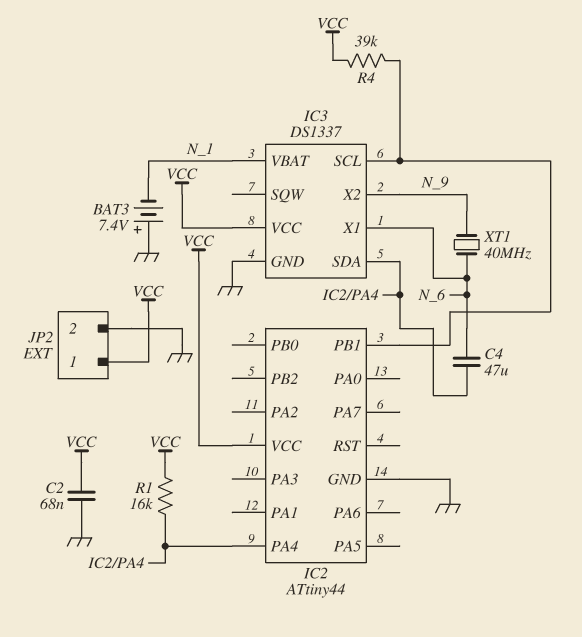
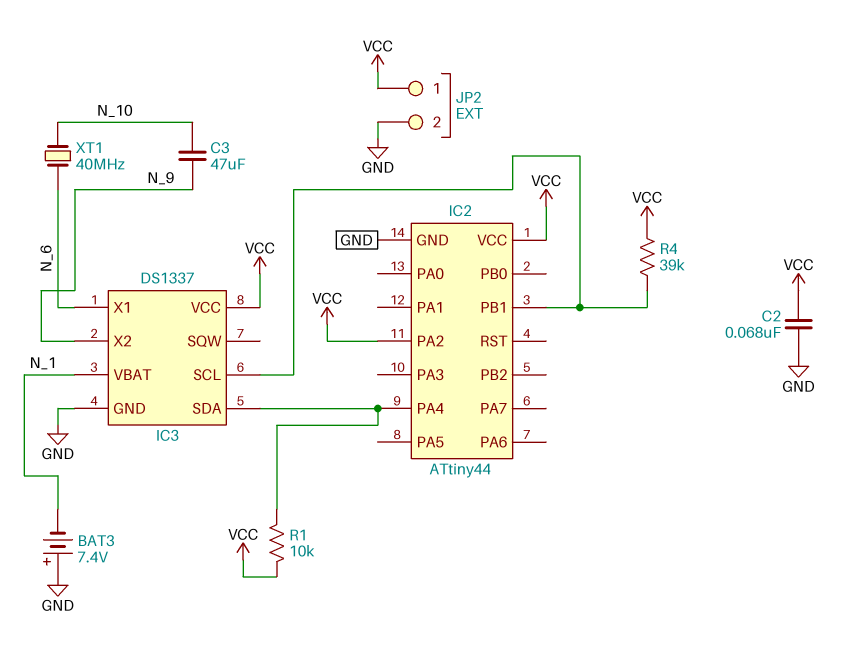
C3: none -> 47uF (N_9, N_10)
C4: 47uF (IC2/PA4, N_6) -> none
IC2 pin PA2: none -> VCC
R1: 16k (IC2/PA4, VCC) -> 10k (IC2/PA4, VCC)
XT1: 40MHz (N_6, N_9) -> 40MHz (N_6, N_10)

